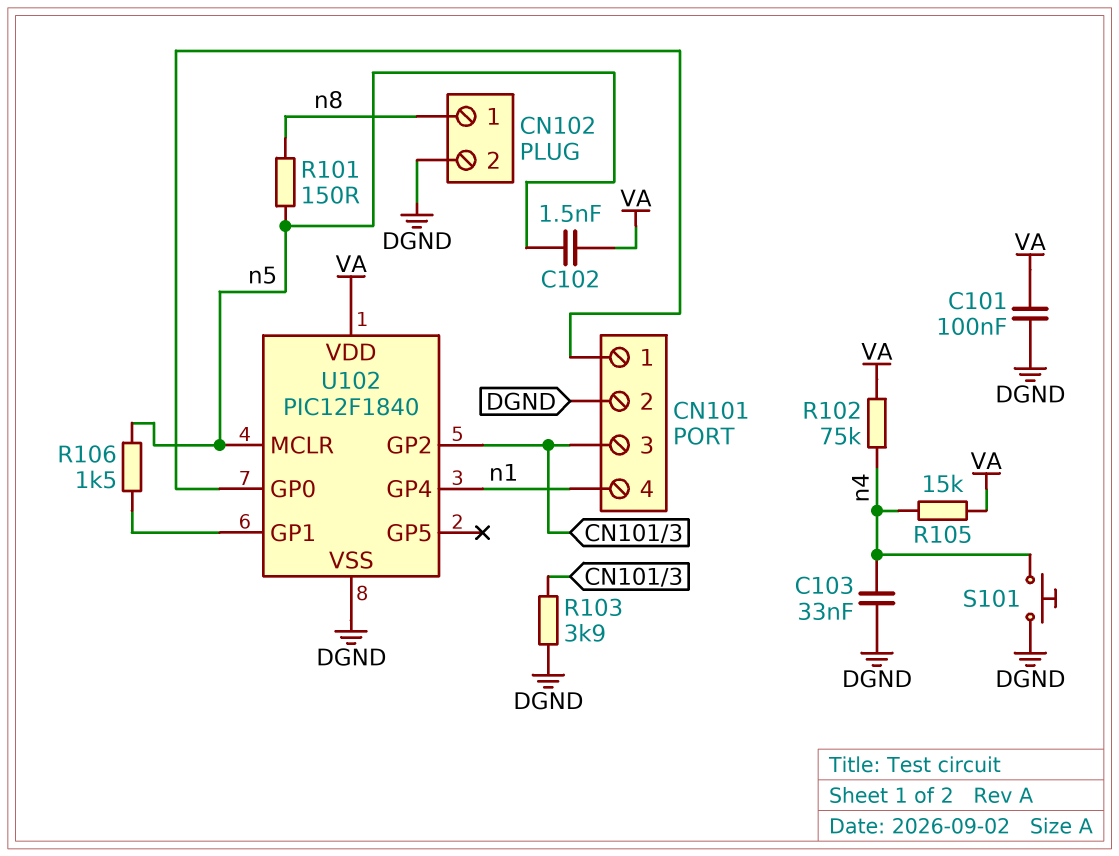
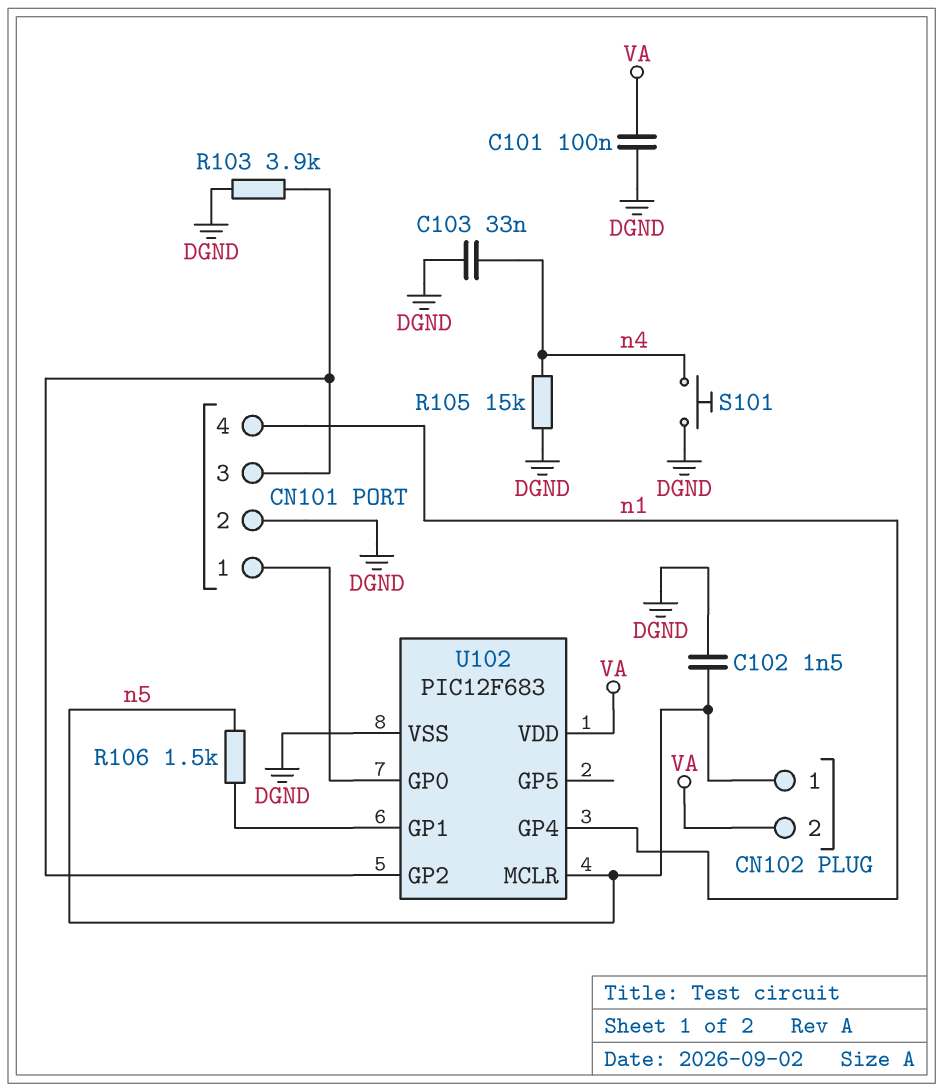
C102: 1.5nF (VA, n5) -> 1.5nF (DGND, n5)
CN102 pin 1: n8 -> n5
CN102 pin 2: DGND -> VA
R101: 150 (n5, n8) -> none
R102: 75k (VA, n4) -> none
R105: 15k (VA, n4) -> 15k (DGND, n4)
U102: PIC12F1840 -> PIC12F683

